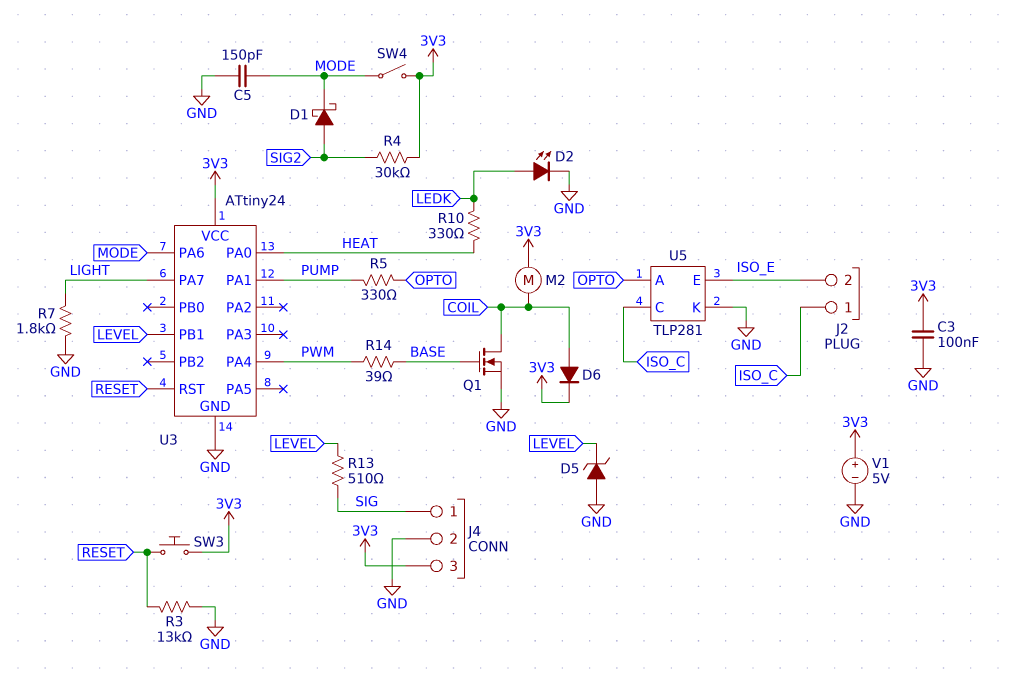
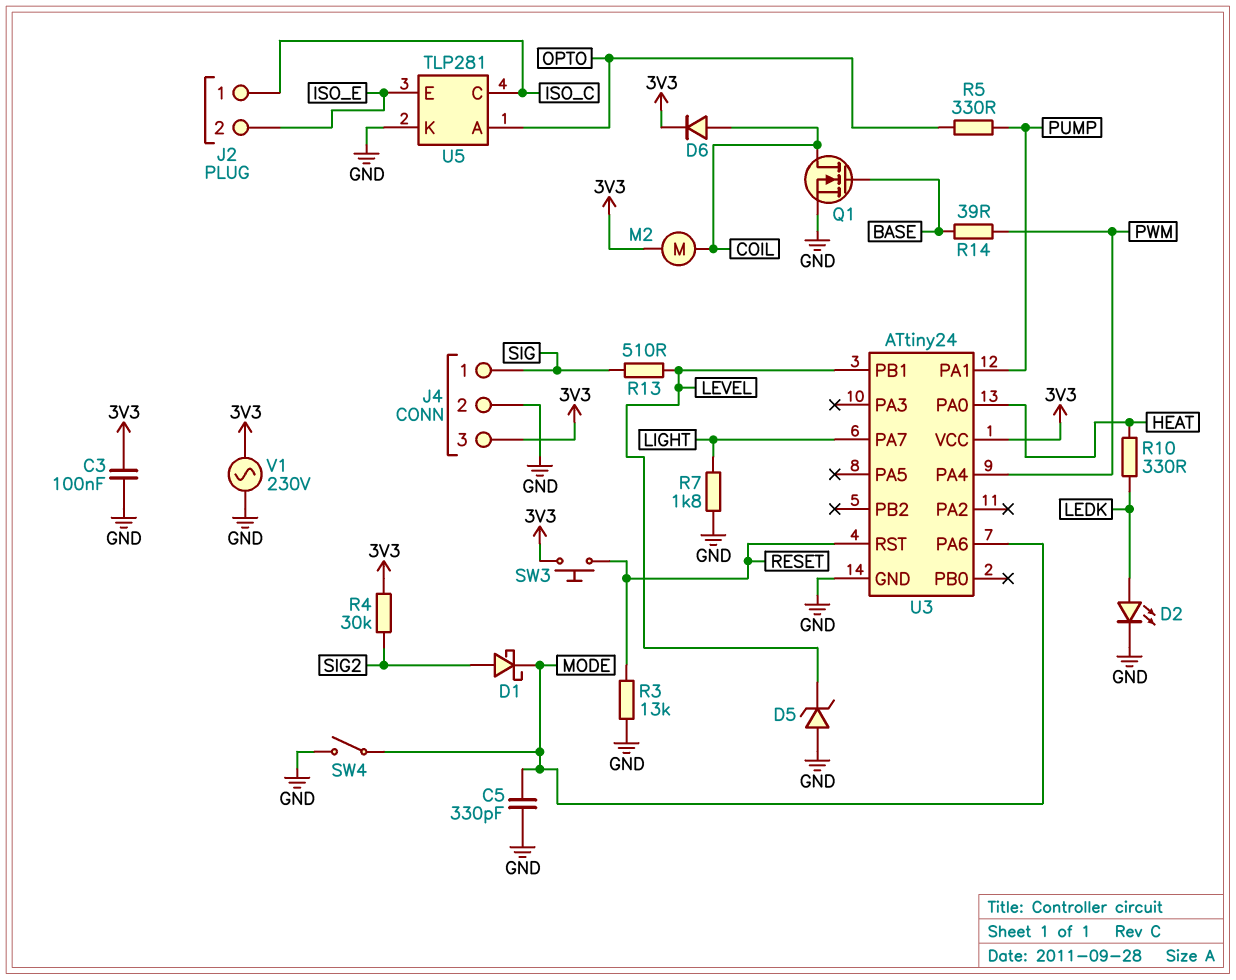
C5: 150pF (GND, MODE) -> 330pF (GND, MODE)
SW4: switch (3V3, MODE) -> switch (GND, MODE)
V1: 5V (plus 3V3, minus GND) -> AC 230V (3V3, GND)

